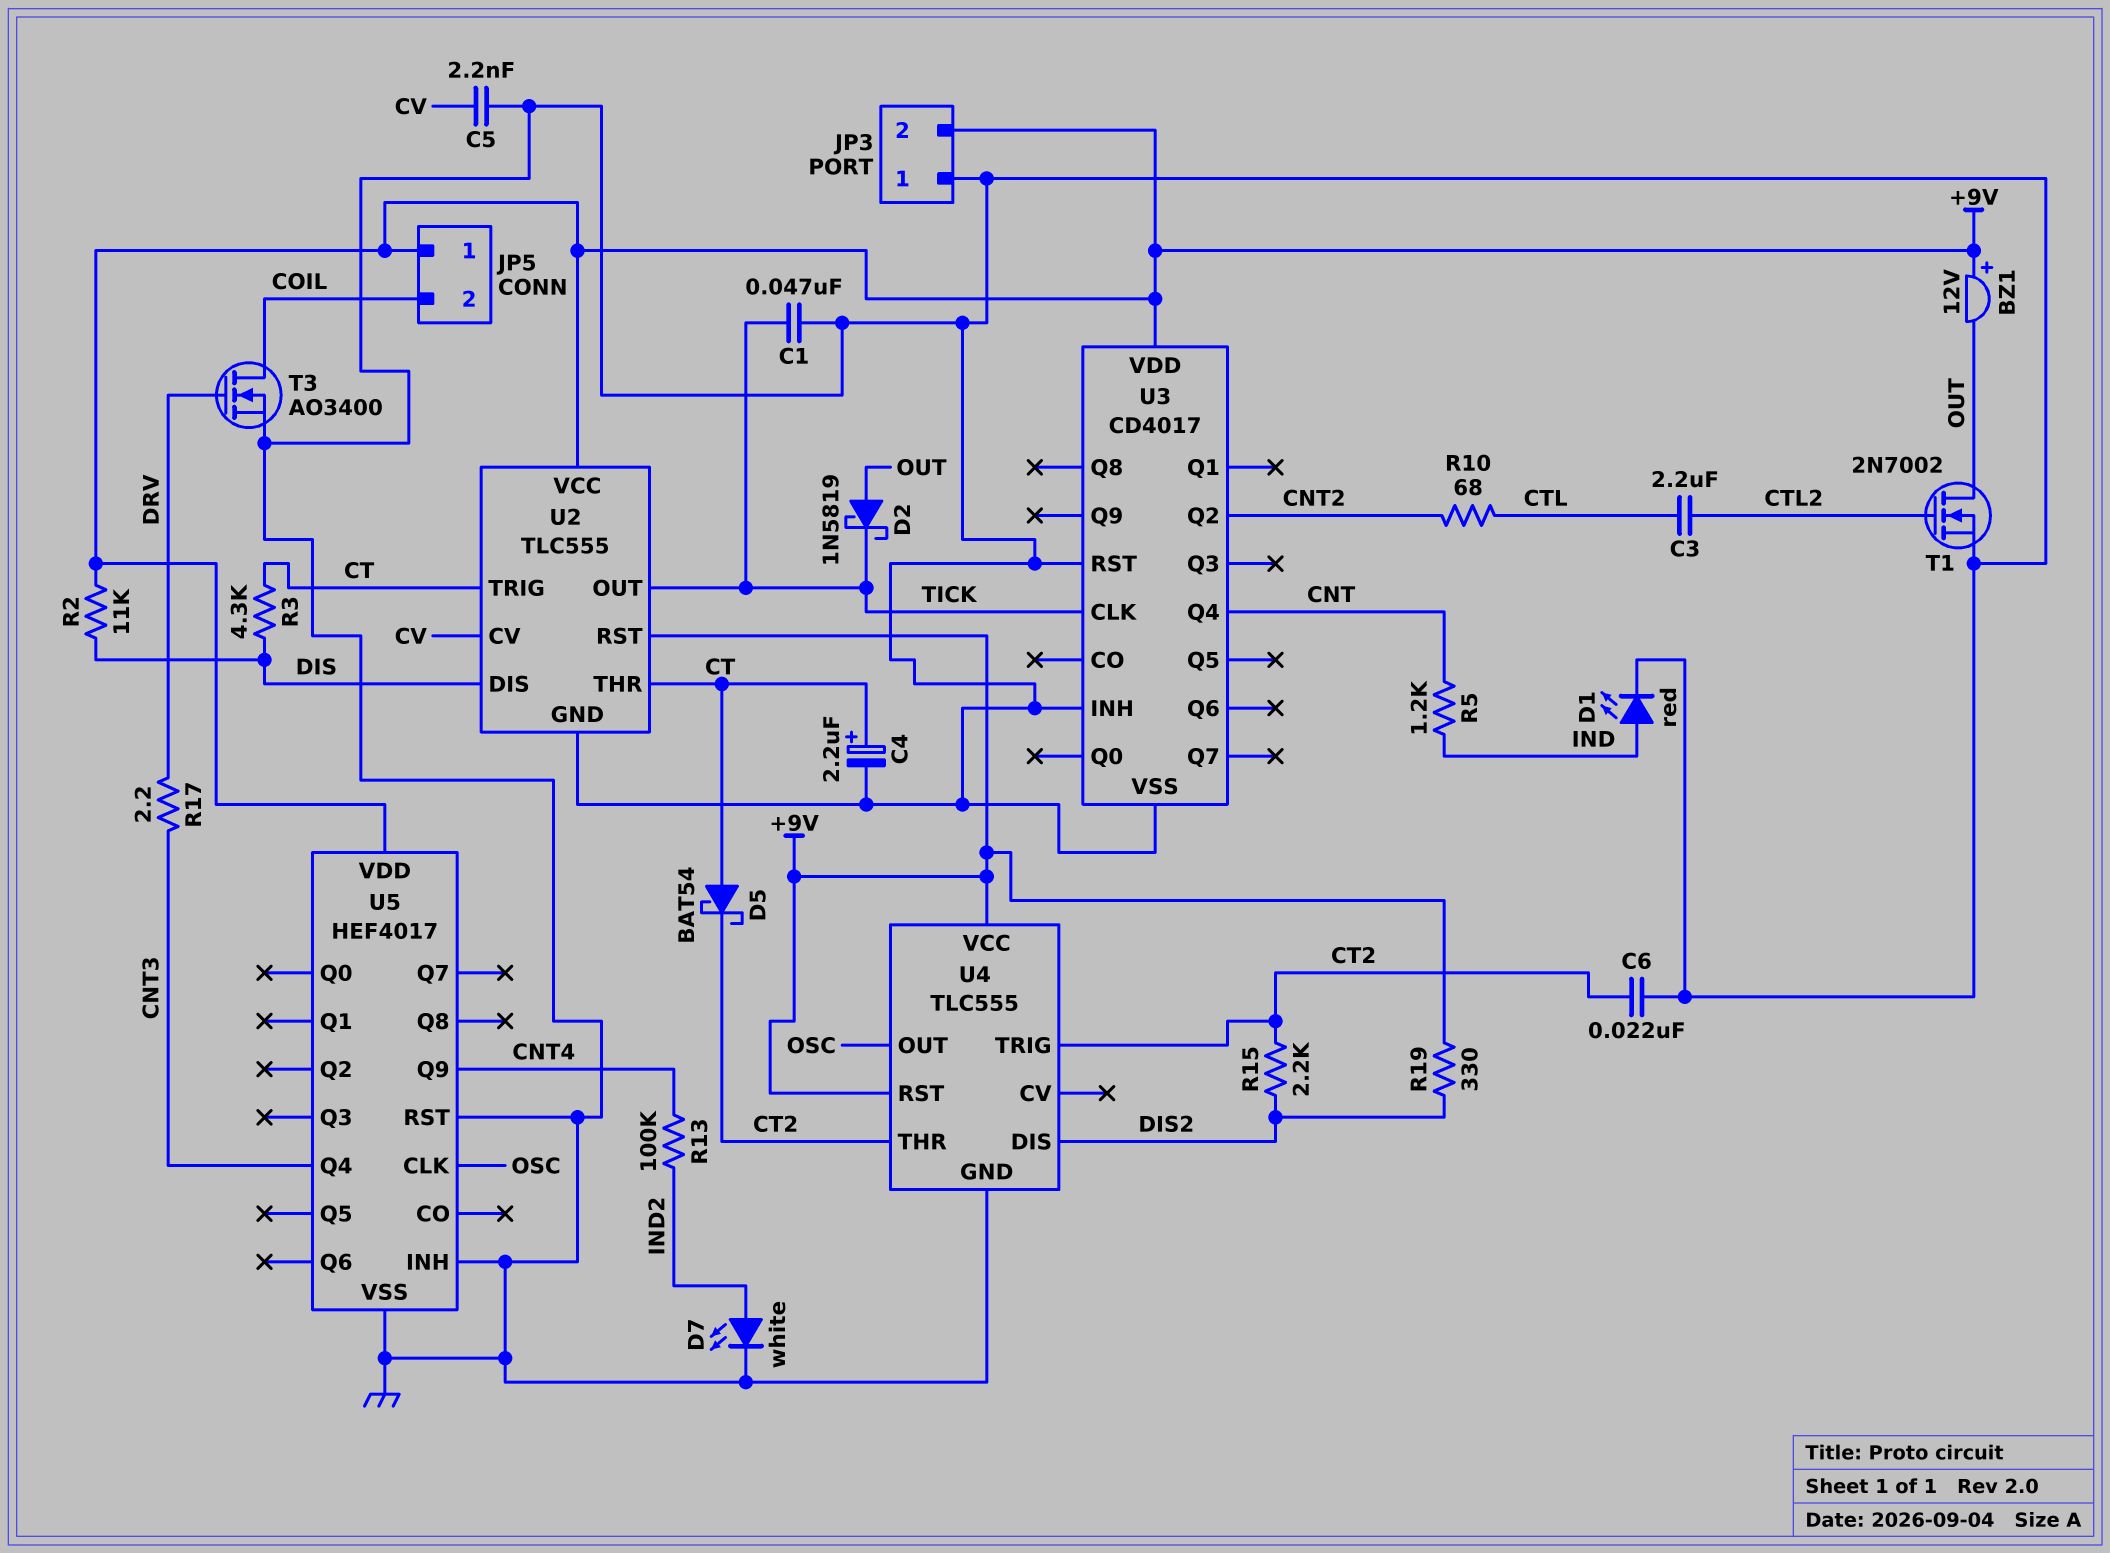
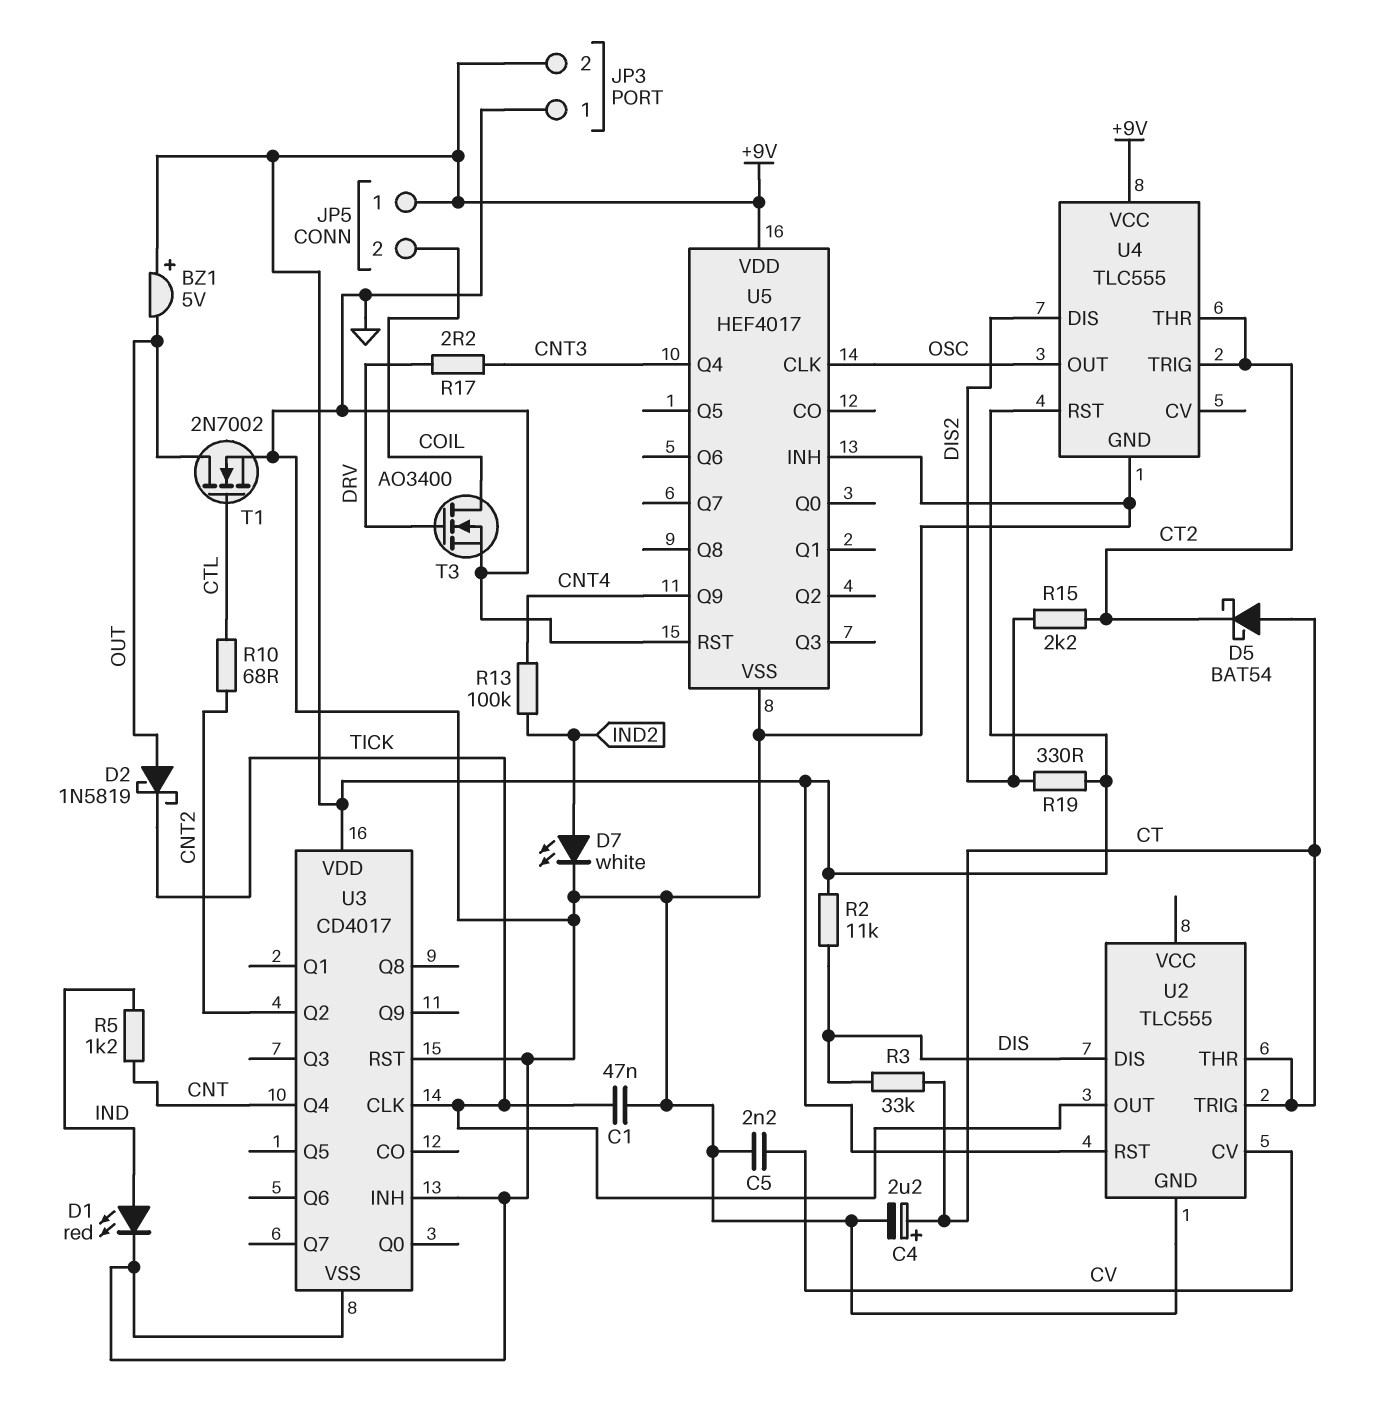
BZ1: buzzer 12V (plus +9V, minus OUT) -> buzzer 5V (plus +9V, minus OUT)
C3: 2.2uF (CTL, CTL2) -> none
C6: 22nF (CT2, GND) -> none
R3: 4.3k (CT, DIS) -> 33k (CT, DIS)
T1: NMOS 2N7002 (G CTL2, D OUT, S GND) -> NMOS 2N7002 (G CTL, D OUT, S GND)
U2 pin VCC: +9V -> none

